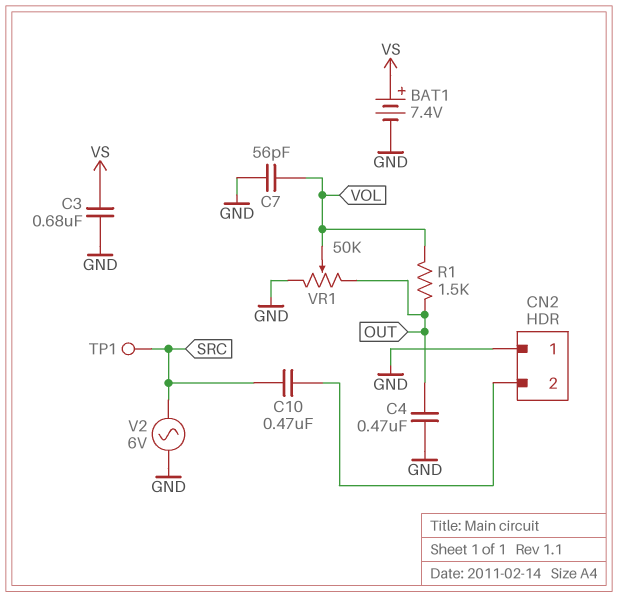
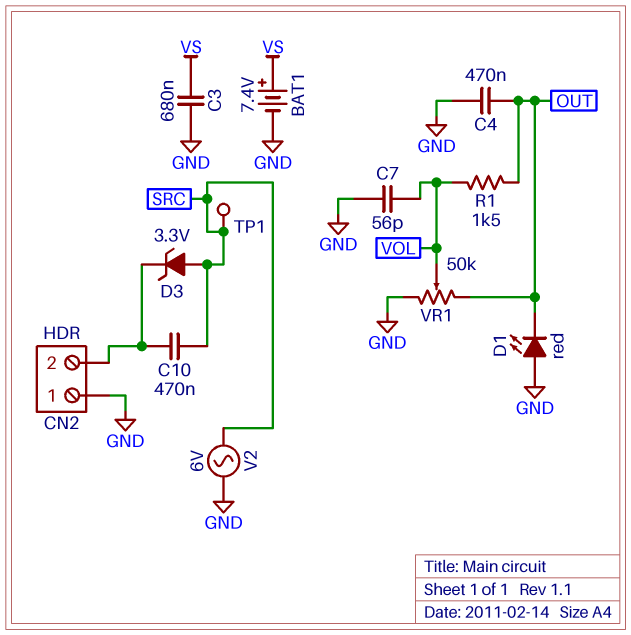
D1: none -> LED red (A GND, K OUT)
D3: none -> zener 3.3V (A SRC, K CN2/2)

